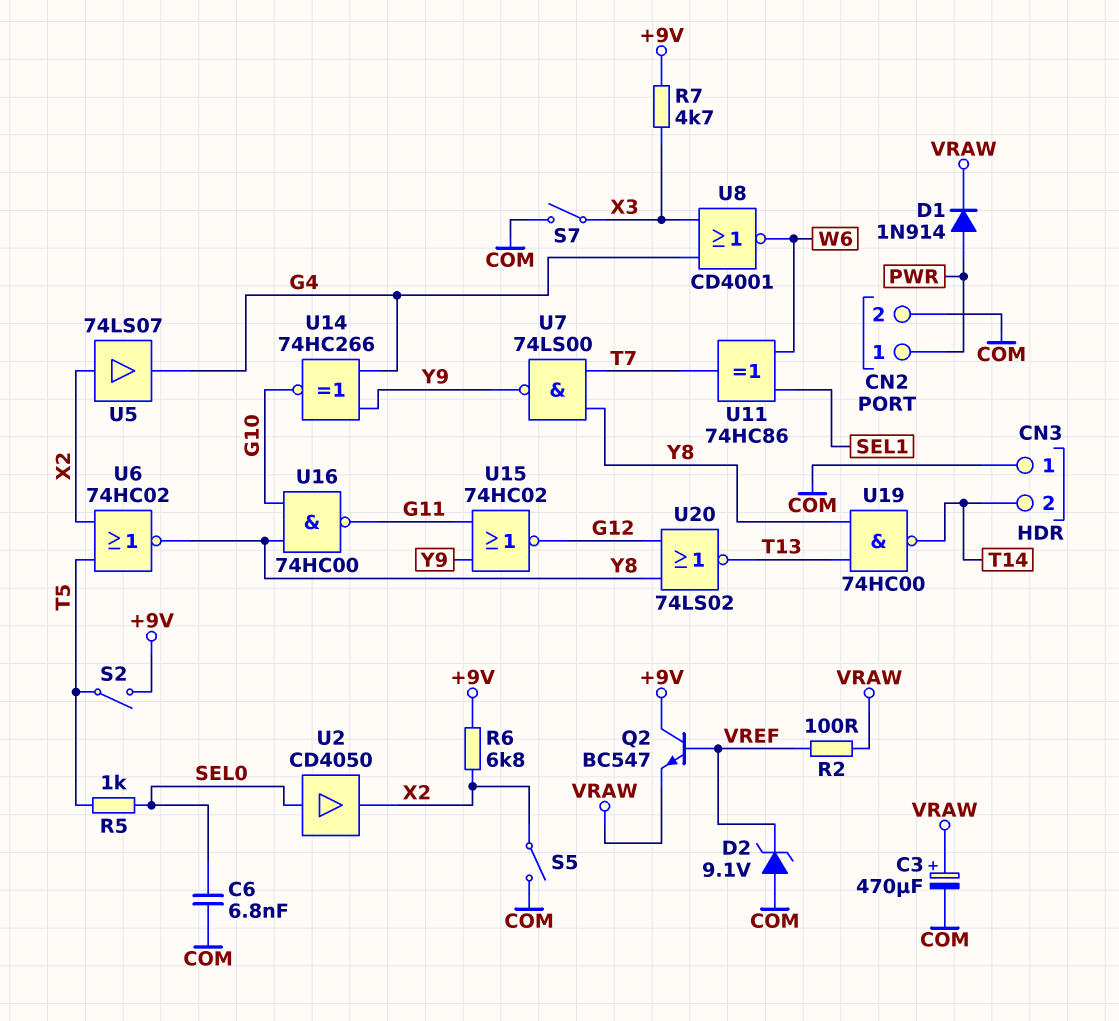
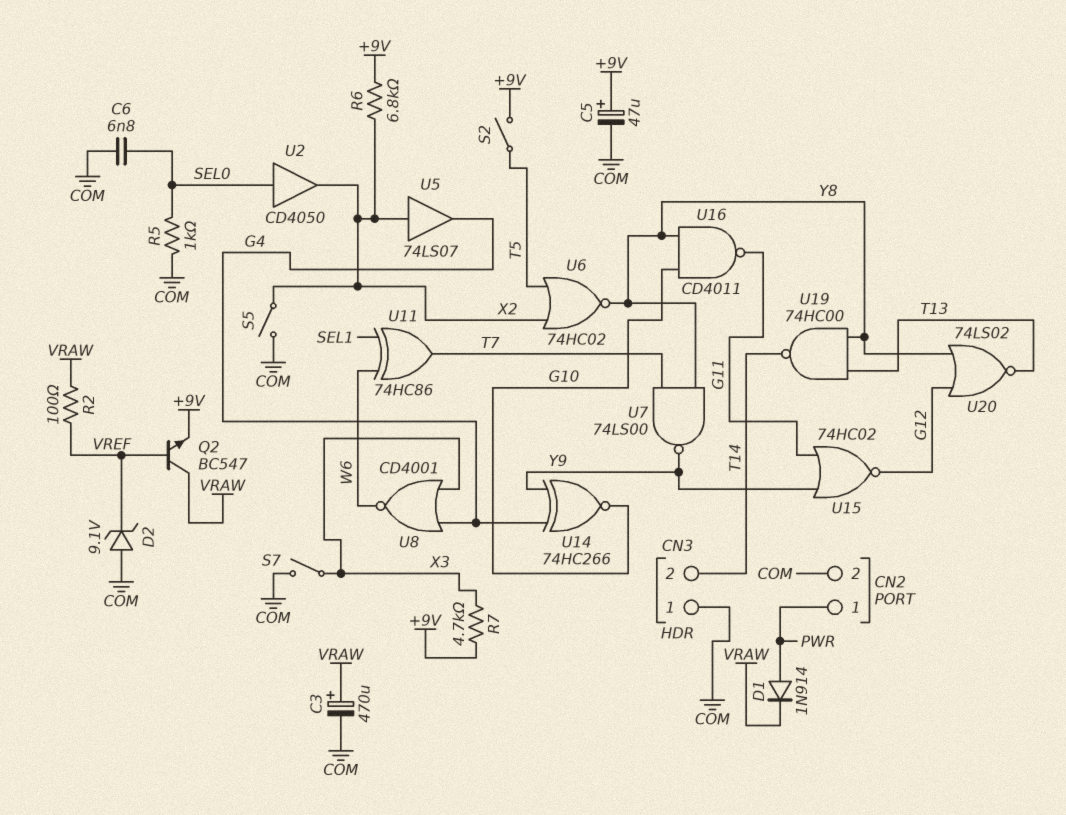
C5: none -> 47uF (plus +9V, minus COM)
Q2: NPN BC547 (B VREF, C +9V, E VRAW) -> NPN BC547 (B VREF, C VRAW, E +9V)
R5: 1k (SEL0, T5) -> 1k (COM, SEL0)
U16: NAND 74HC00 (in G10, in Y8, out G11) -> NAND CD4011 (in G10, in Y8, out G11)

